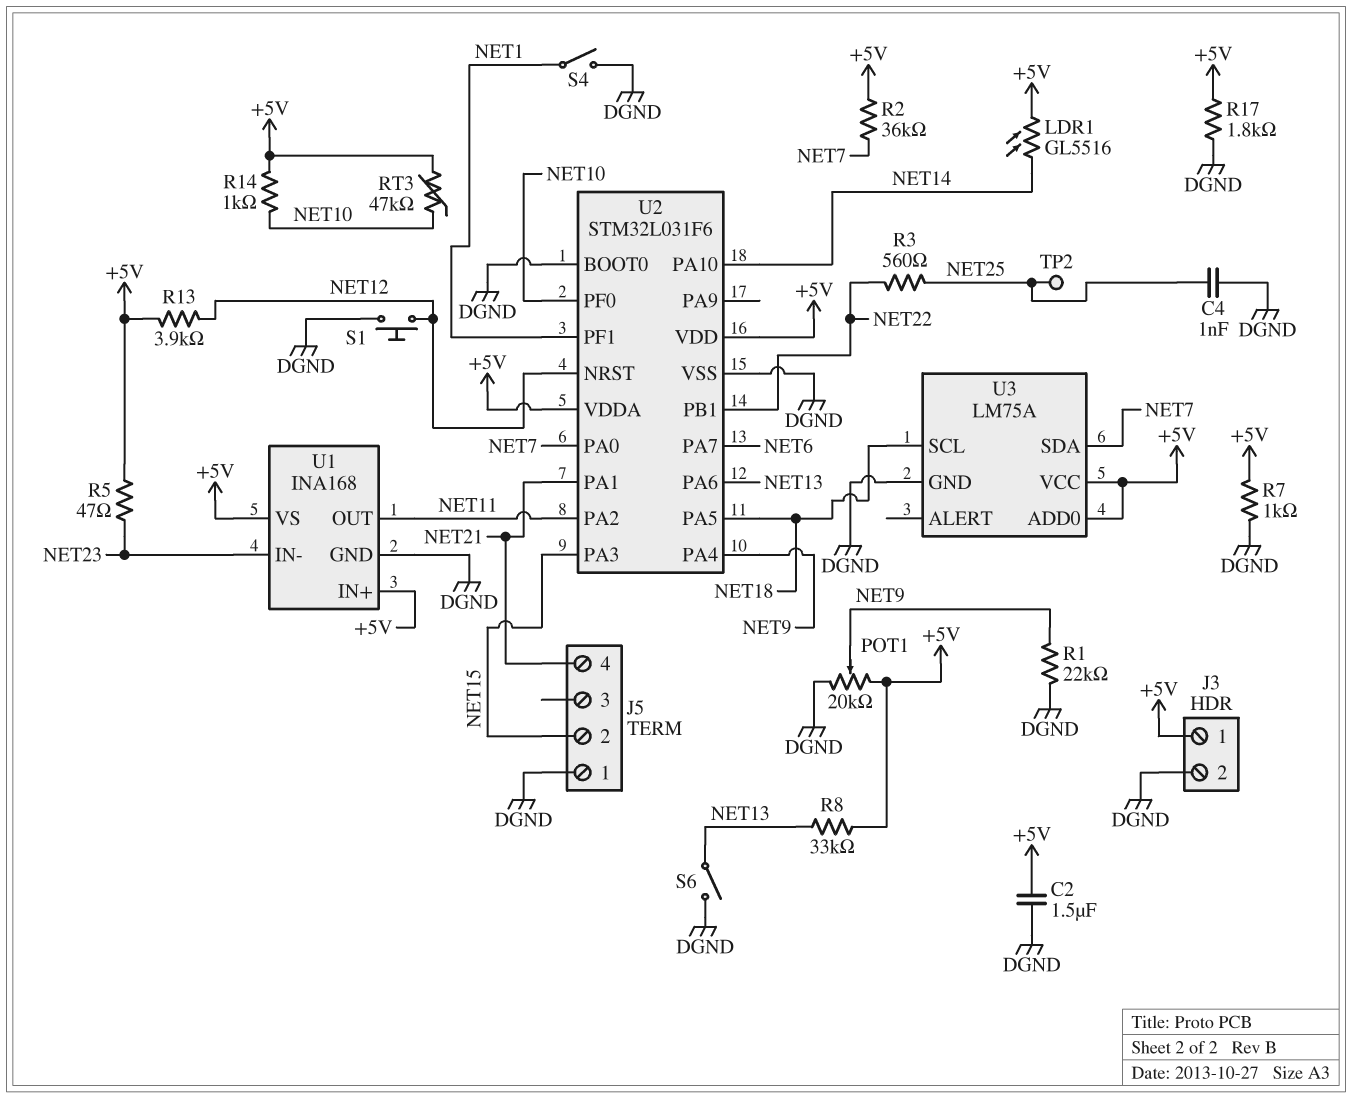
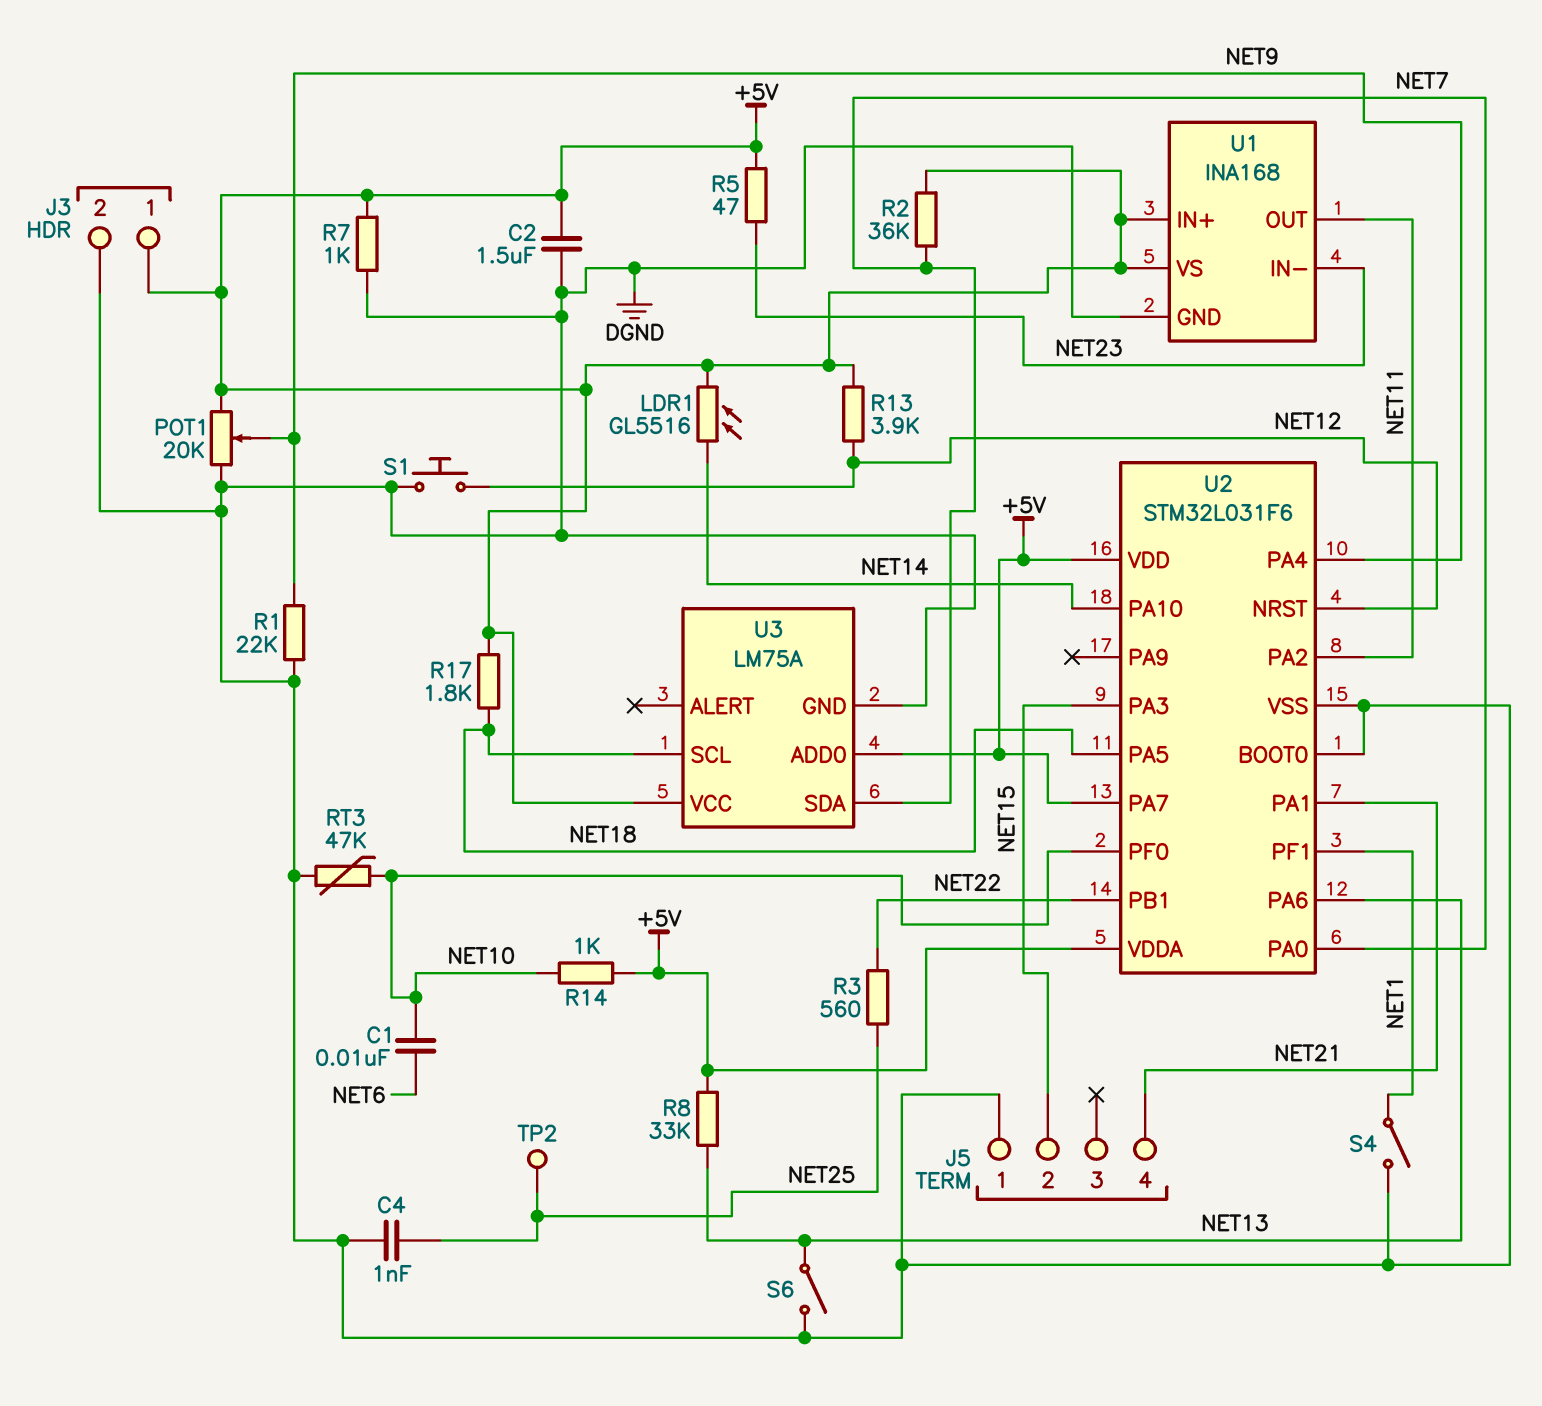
C1: none -> 10nF (NET6, NET10)
R17: 1.8k (+5V, DGND) -> 1.8k (+5V, NET18)
RT3: 47k (+5V, NET10) -> 47k (DGND, NET10)
U2 pin PA7: NET6 -> +5V

